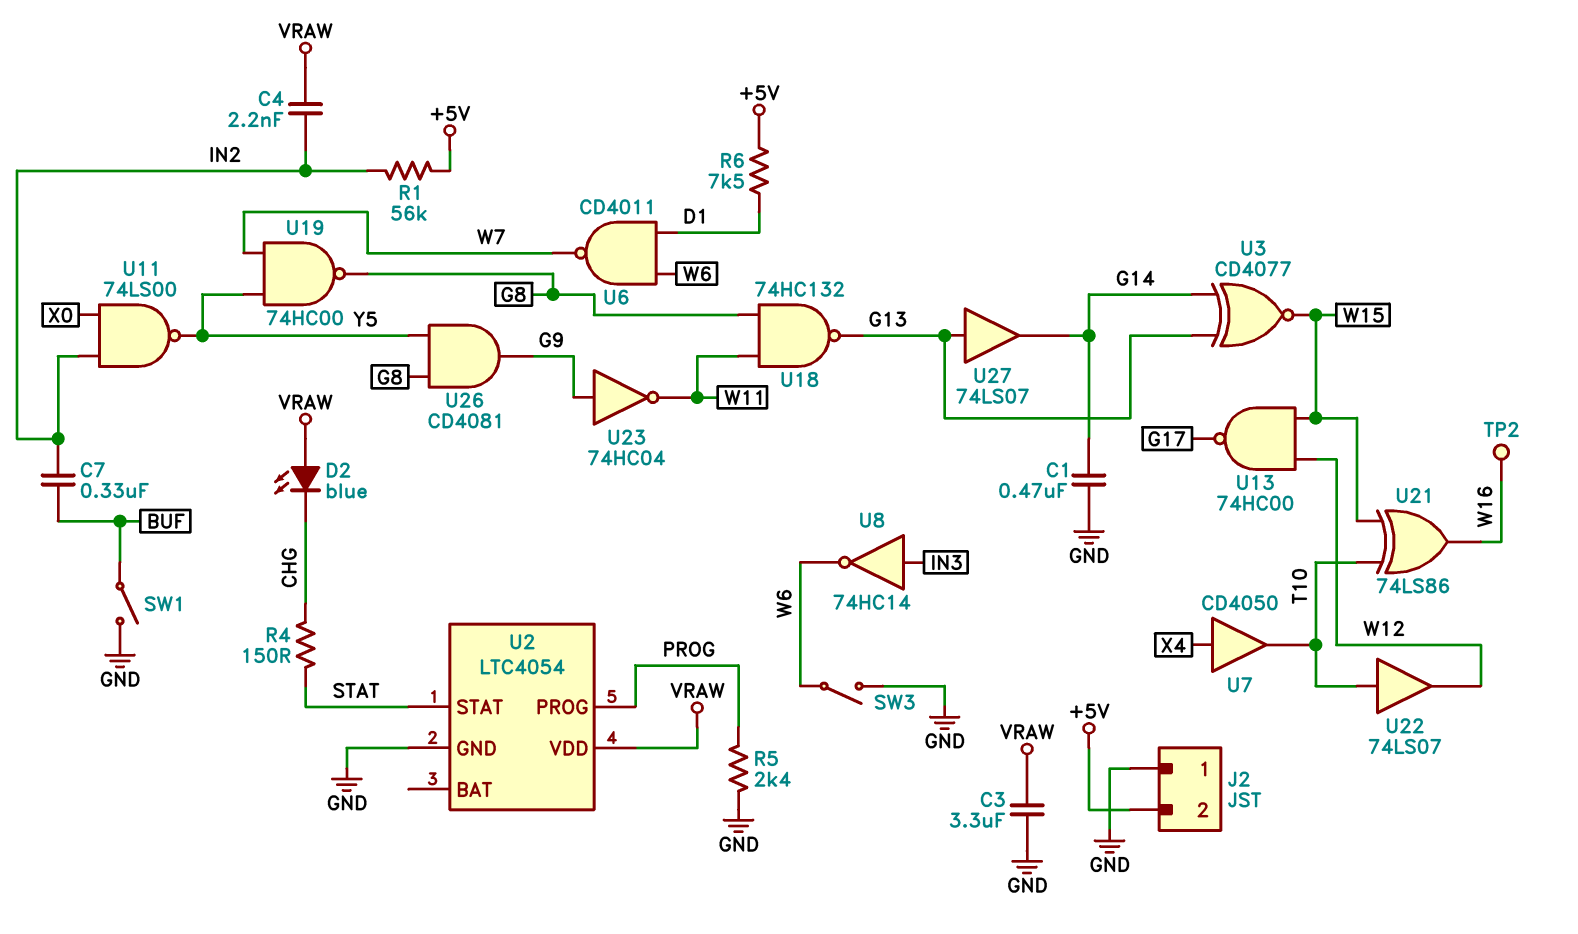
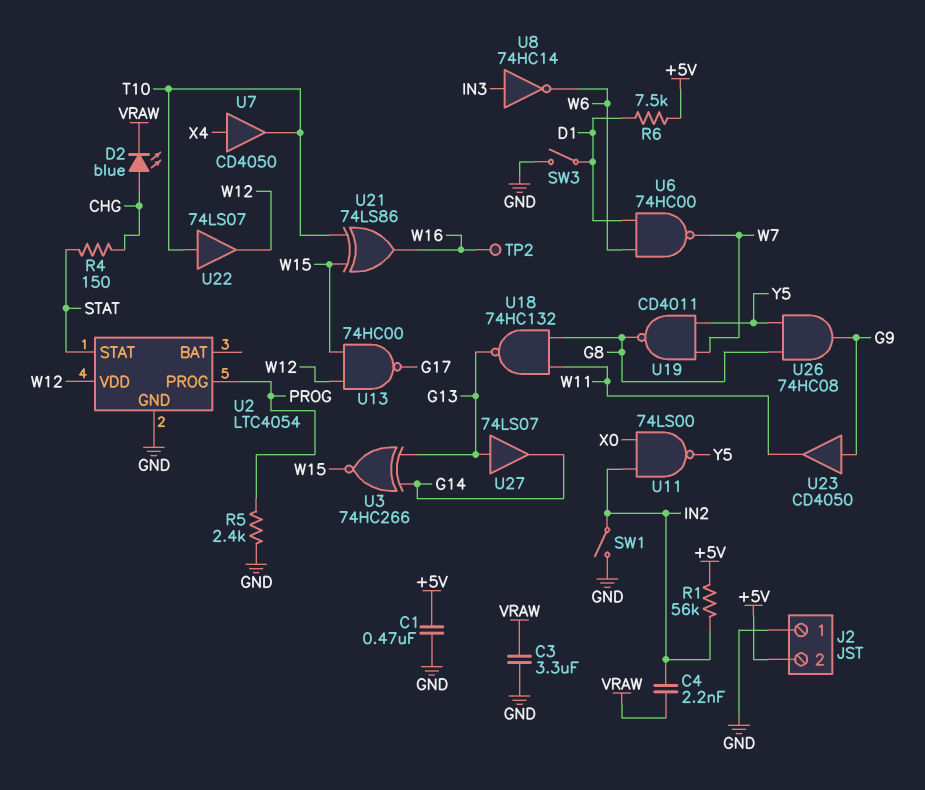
C1: 470nF (G14, GND) -> 470nF (+5V, GND)
C7: 330nF (BUF, IN2) -> none
D2: LED blue (A VRAW, K CHG) -> LED blue (A CHG, K VRAW)
SW1: switch (BUF, GND) -> switch (GND, IN2)
SW3: switch (GND, W6) -> switch (D1, GND)
U2 pin VDD: VRAW -> W12
U3: XNOR CD4077 (in G13, in G14, out W15) -> XNOR 74HC266 (in G13, in G14, out W15)
U6: NAND CD4011 (in D1, in W6, out W7) -> NAND 74HC00 (in D1, in W6, out W7)
U19: NAND 74HC00 (in W7, in Y5, out G8) -> NAND CD4011 (in W7, in Y5, out G8)
U23: NOT 74HC04 (in G9, out W11) -> buffer CD4050 (in G9, out W11)
U26: AND CD4081 (in G8, in Y5, out G9) -> AND 74HC08 (in G8, in Y5, out G9)

